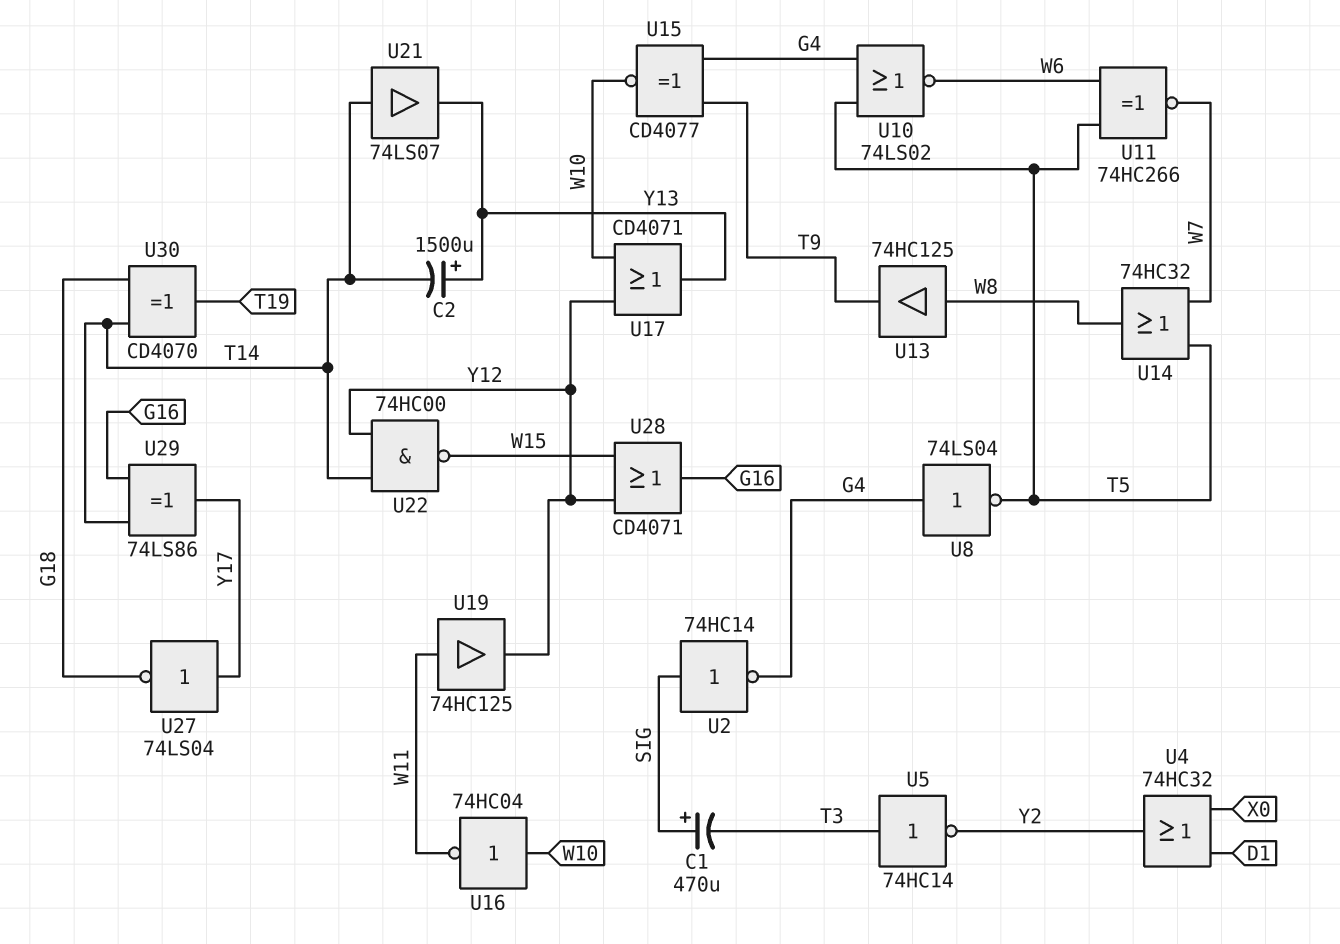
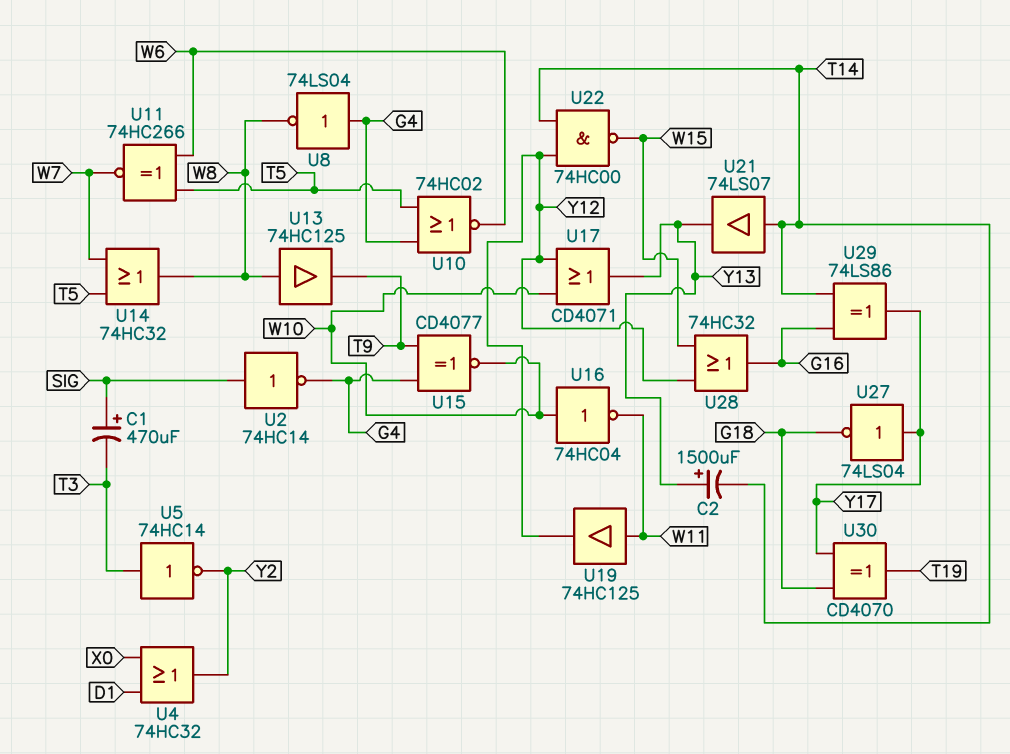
U8: NOT 74LS04 (in G4, out T5) -> NOT 74LS04 (in G4, out W8)
U10: NOR 74LS02 (in G4, in T5, out W6) -> NOR 74HC02 (in G4, in T5, out W6)
U28: OR CD4071 (in W15, in Y12, out G16) -> OR 74HC32 (in W15, in Y12, out G16)
U30: XOR CD4070 (in G18, in T14, out T19) -> XOR CD4070 (in G18, in Y17, out T19)

